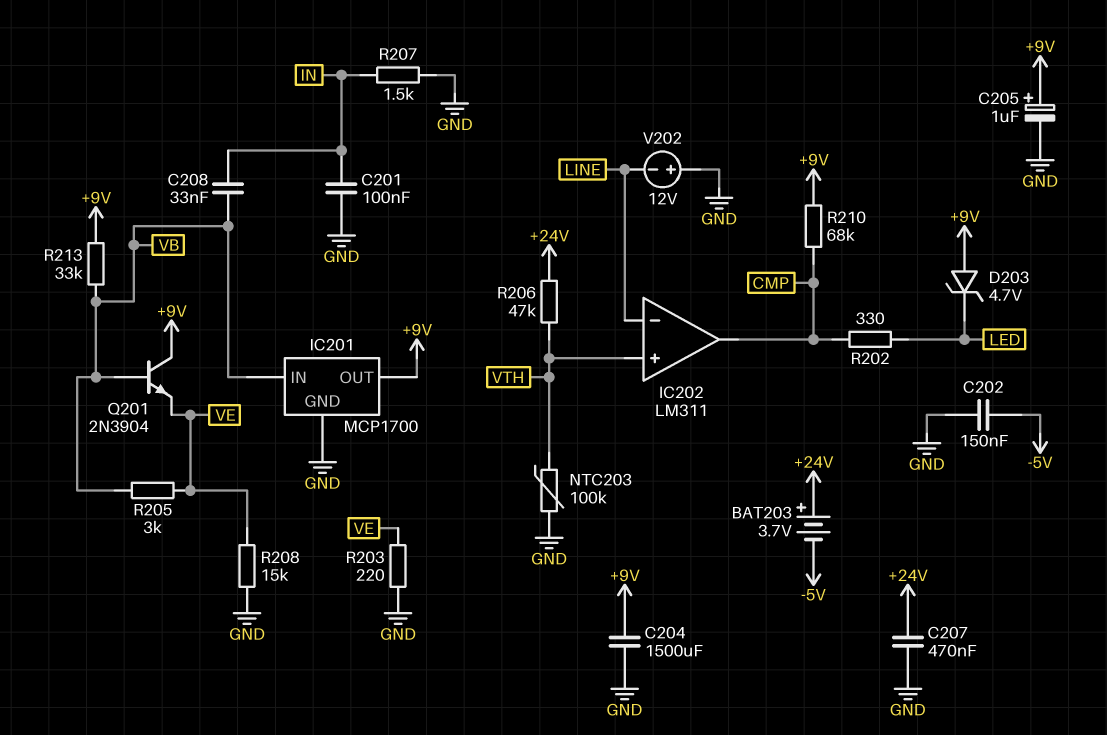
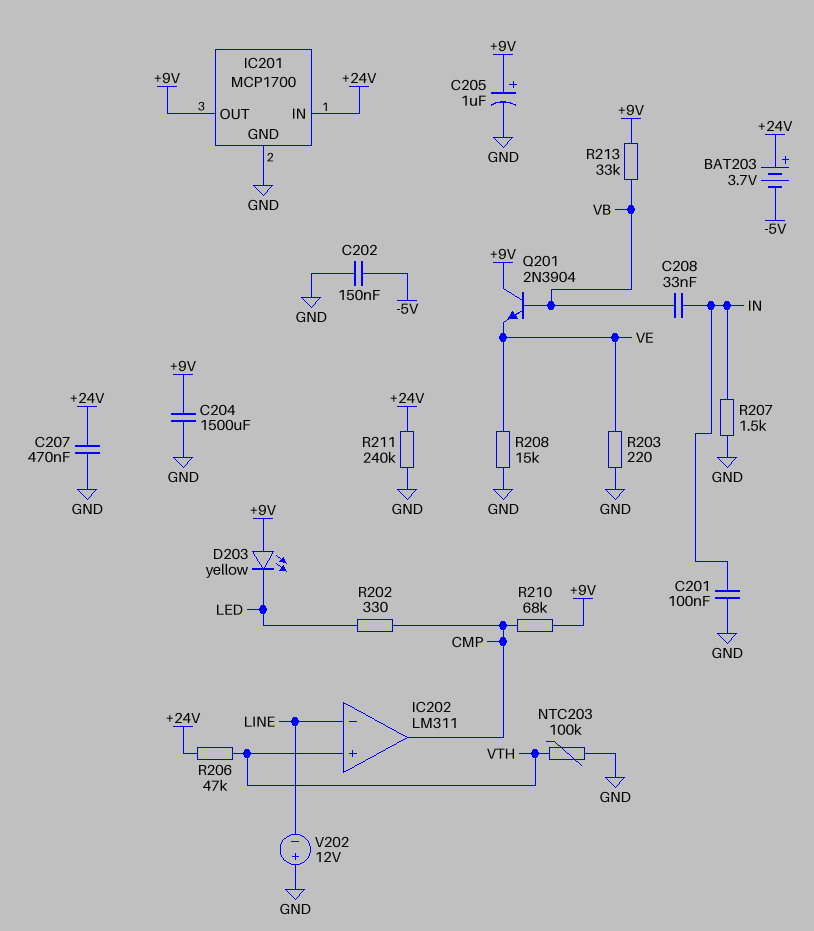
D203: zener 4.7V (A +9V, K LED) -> LED yellow (A +9V, K LED)
IC201 pin IN: VB -> +24V
R205: 3k (VB, VE) -> none
R211: none -> 240k (+24V, GND)

